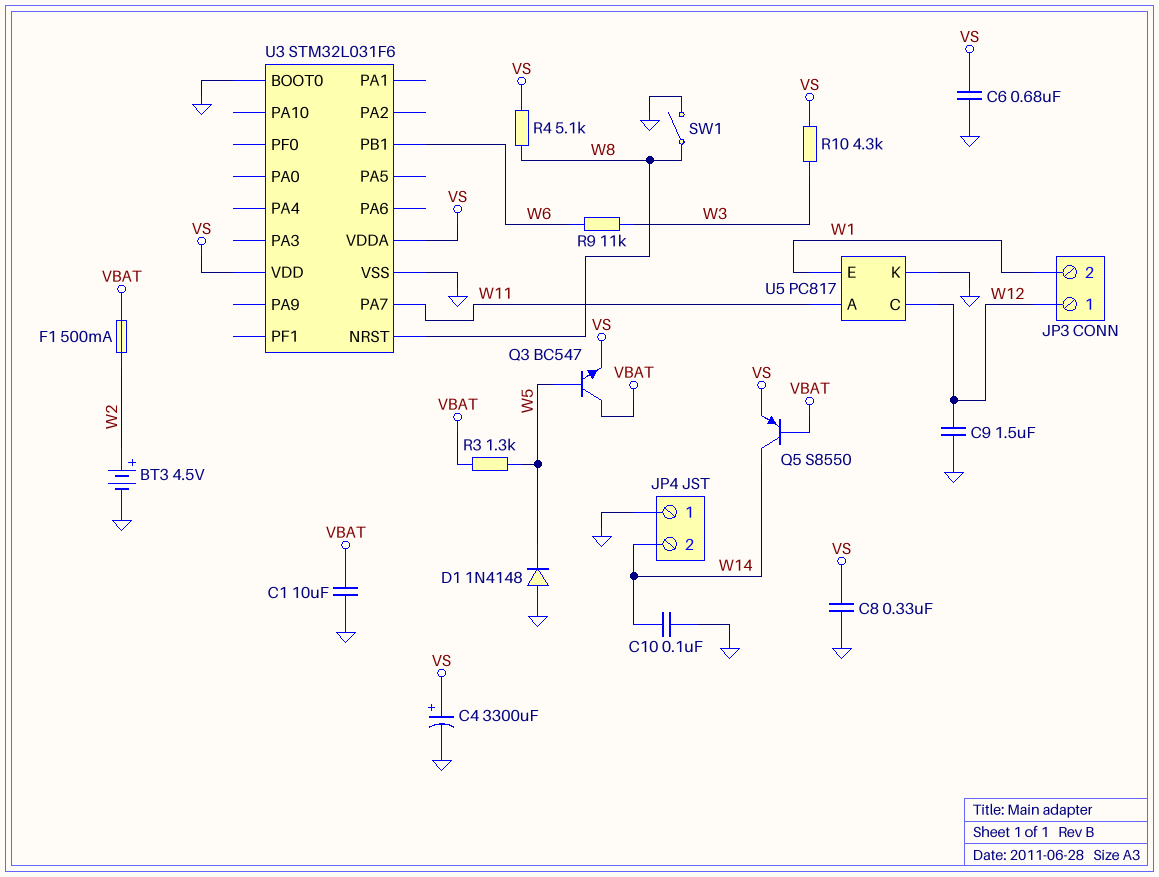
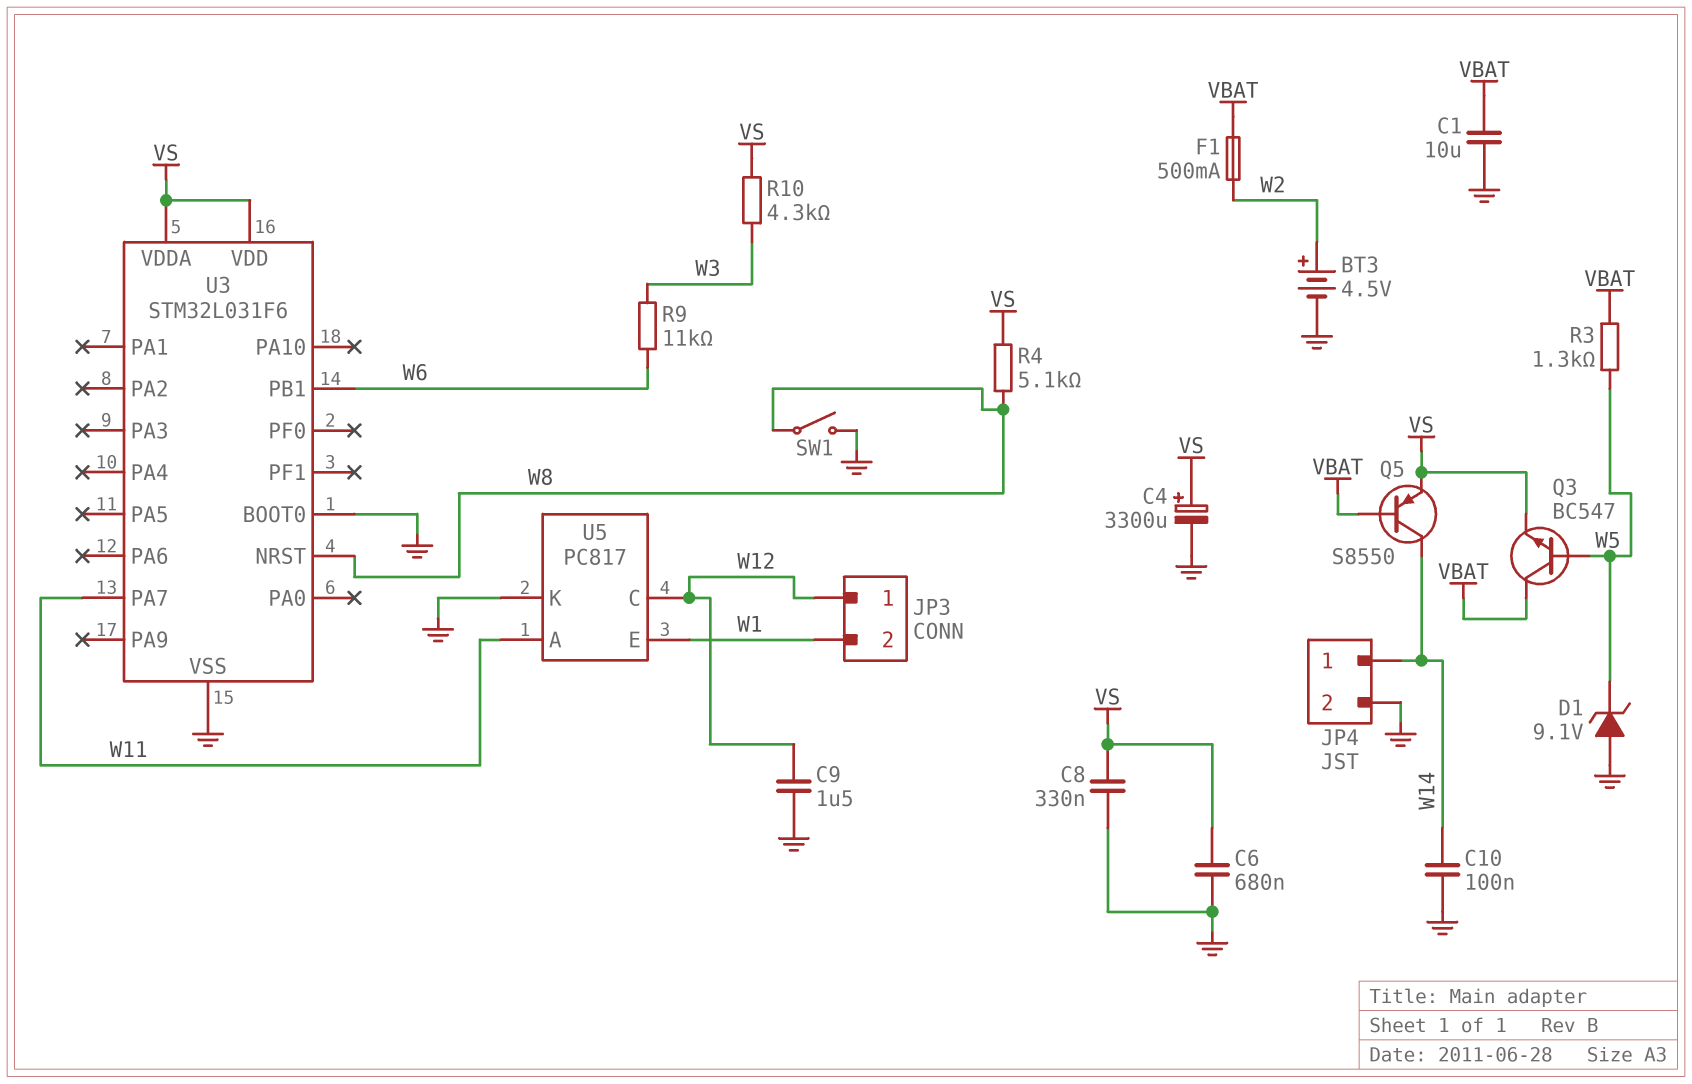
D1: diode 1N4148 (A GND, K W5) -> zener 9.1V (A GND, K W5)
JP4 pin 1: GND -> W14
JP4 pin 2: W14 -> GND

